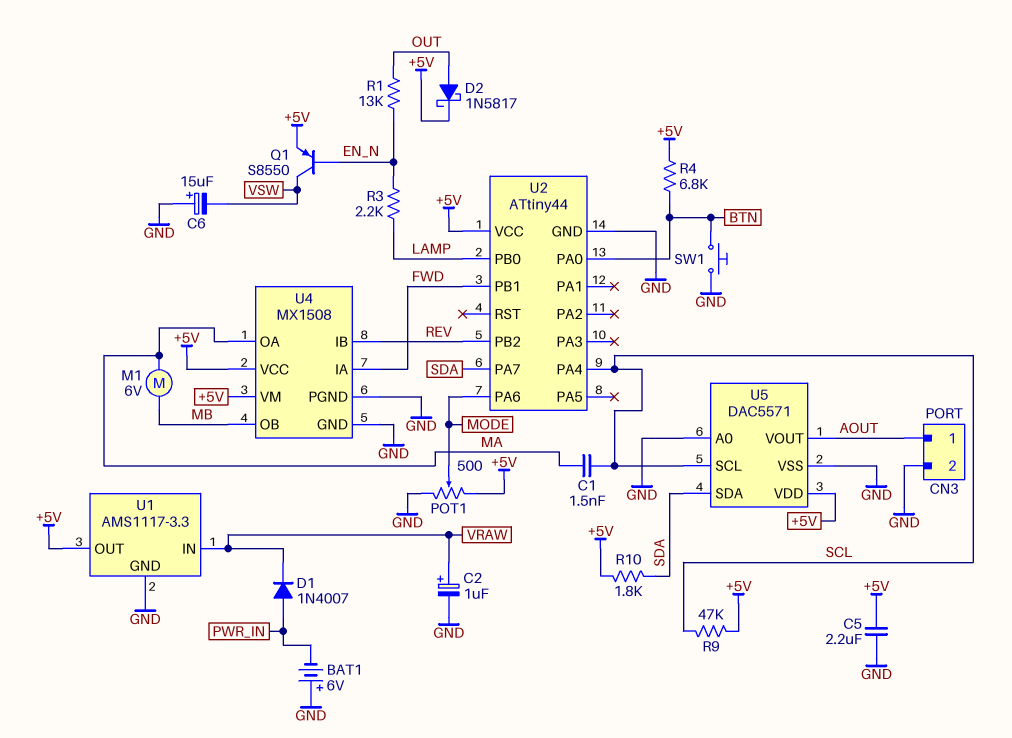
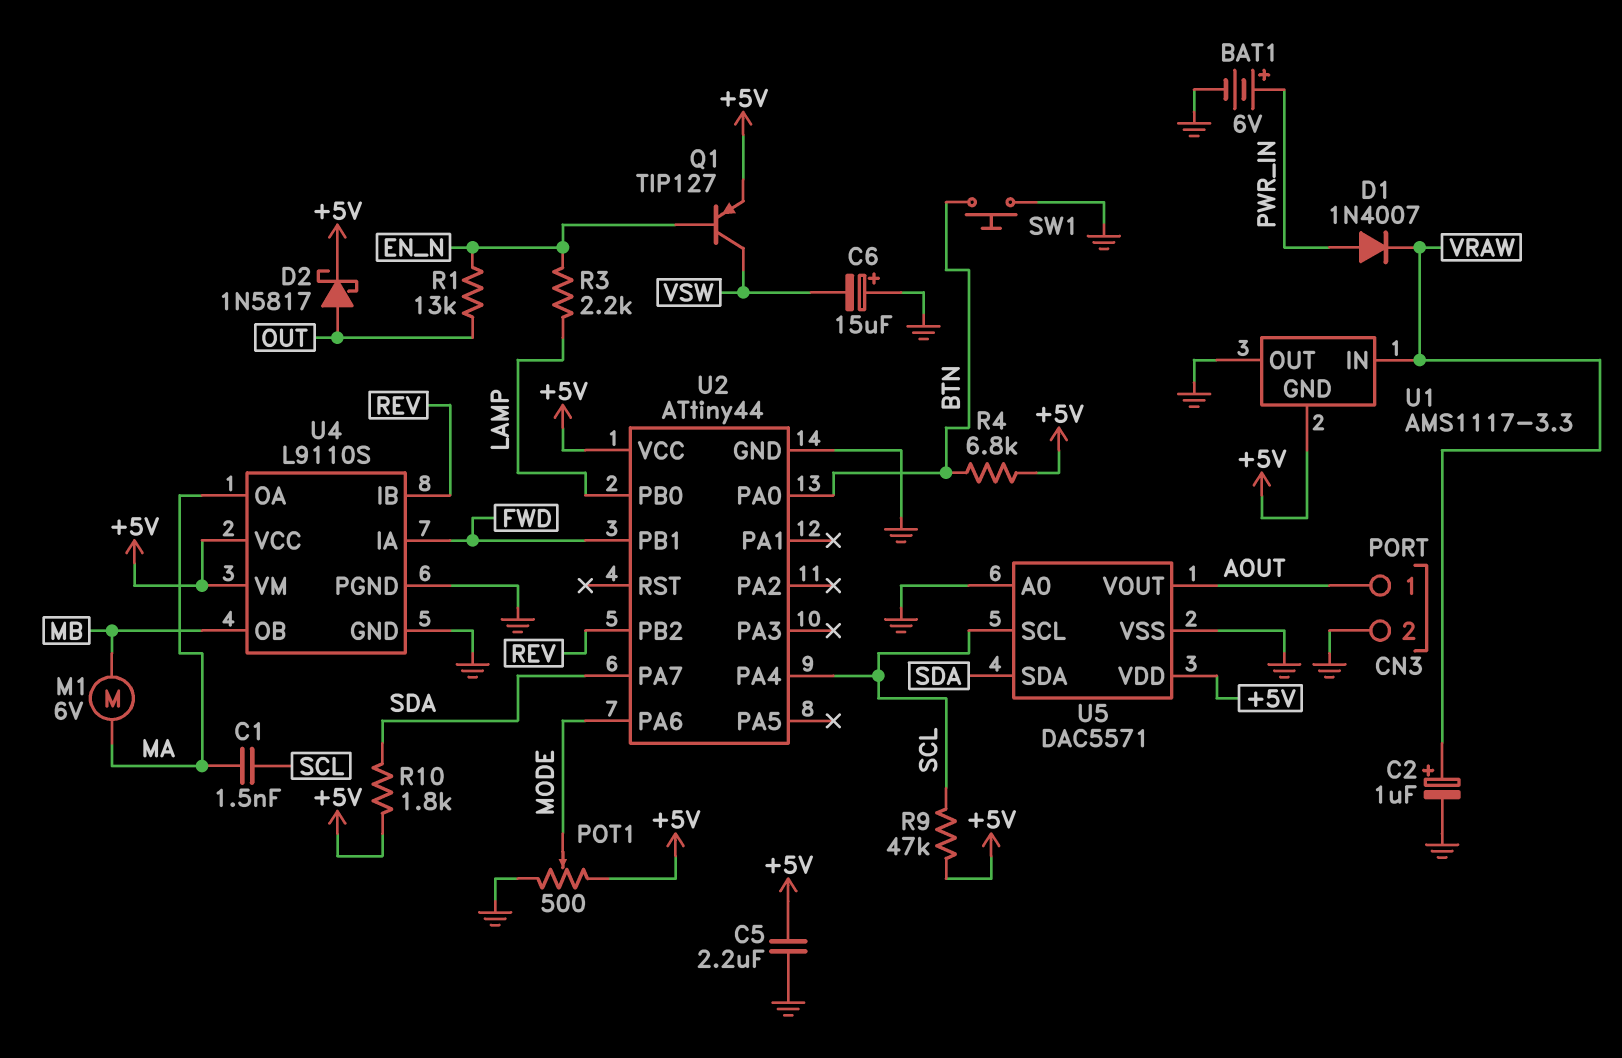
BAT1: 6V (plus GND, minus PWR_IN) -> 6V (plus PWR_IN, minus GND)
Q1: PNP S8550 (B EN_N, C VSW, E +5V) -> PNP TIP127 (B EN_N, C VSW, E +5V)
U1 pin GND: GND -> +5V
U1 pin OUT: +5V -> GND
U4: MX1508 -> L9110S

